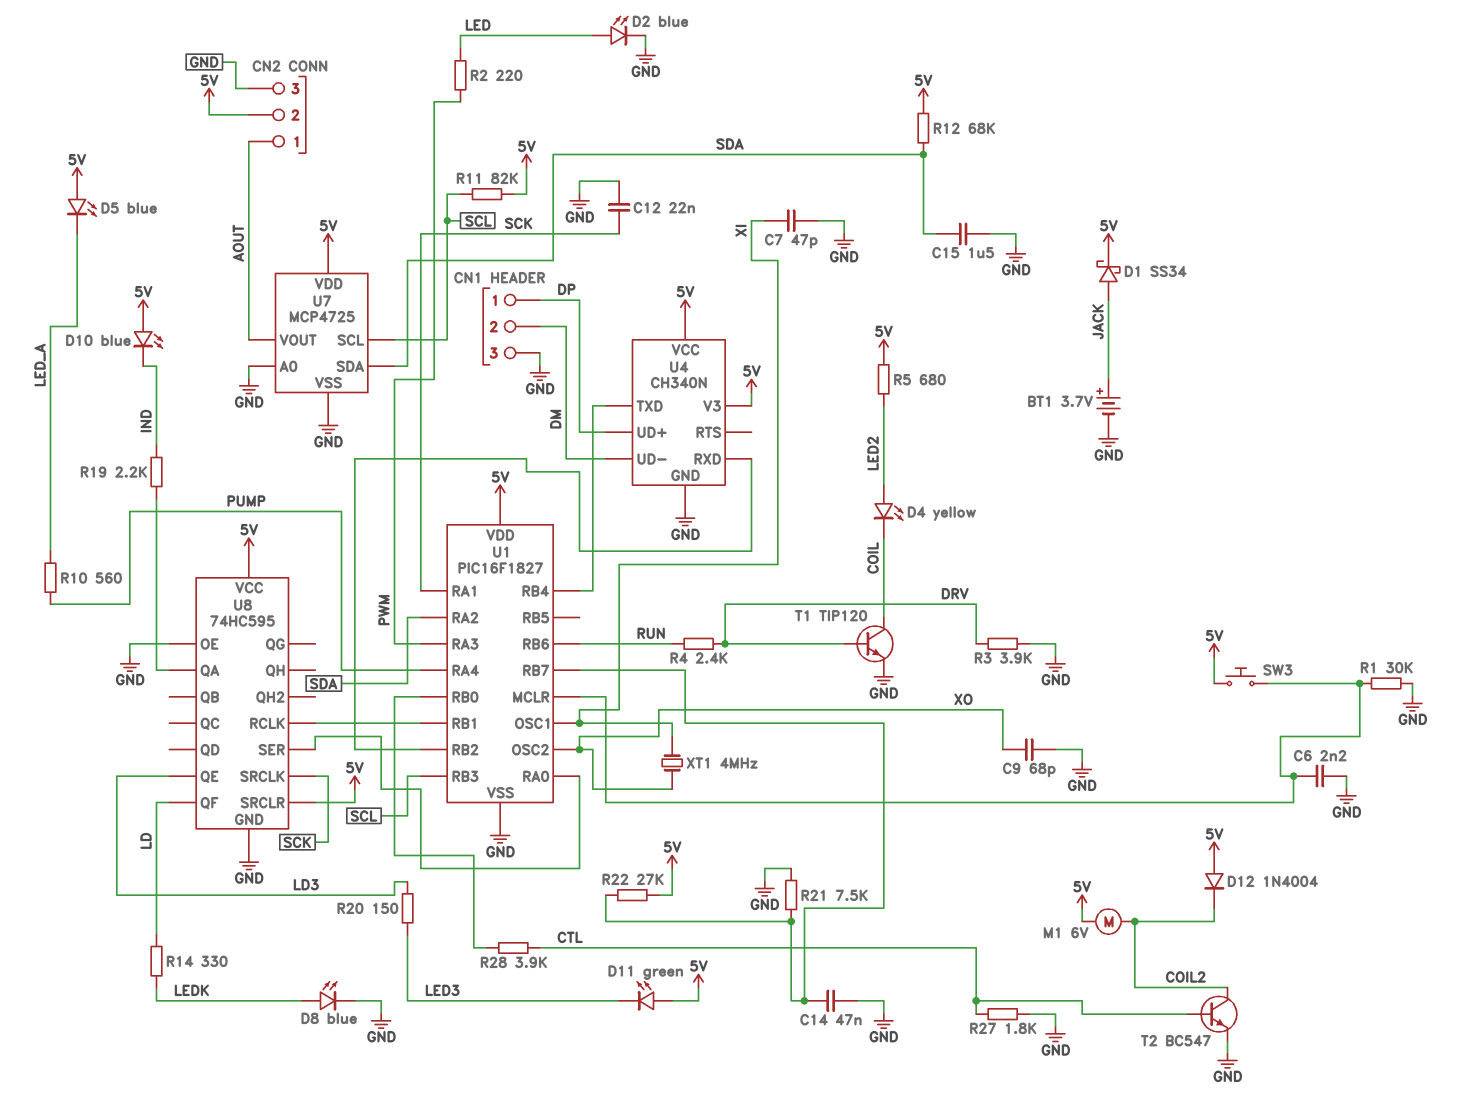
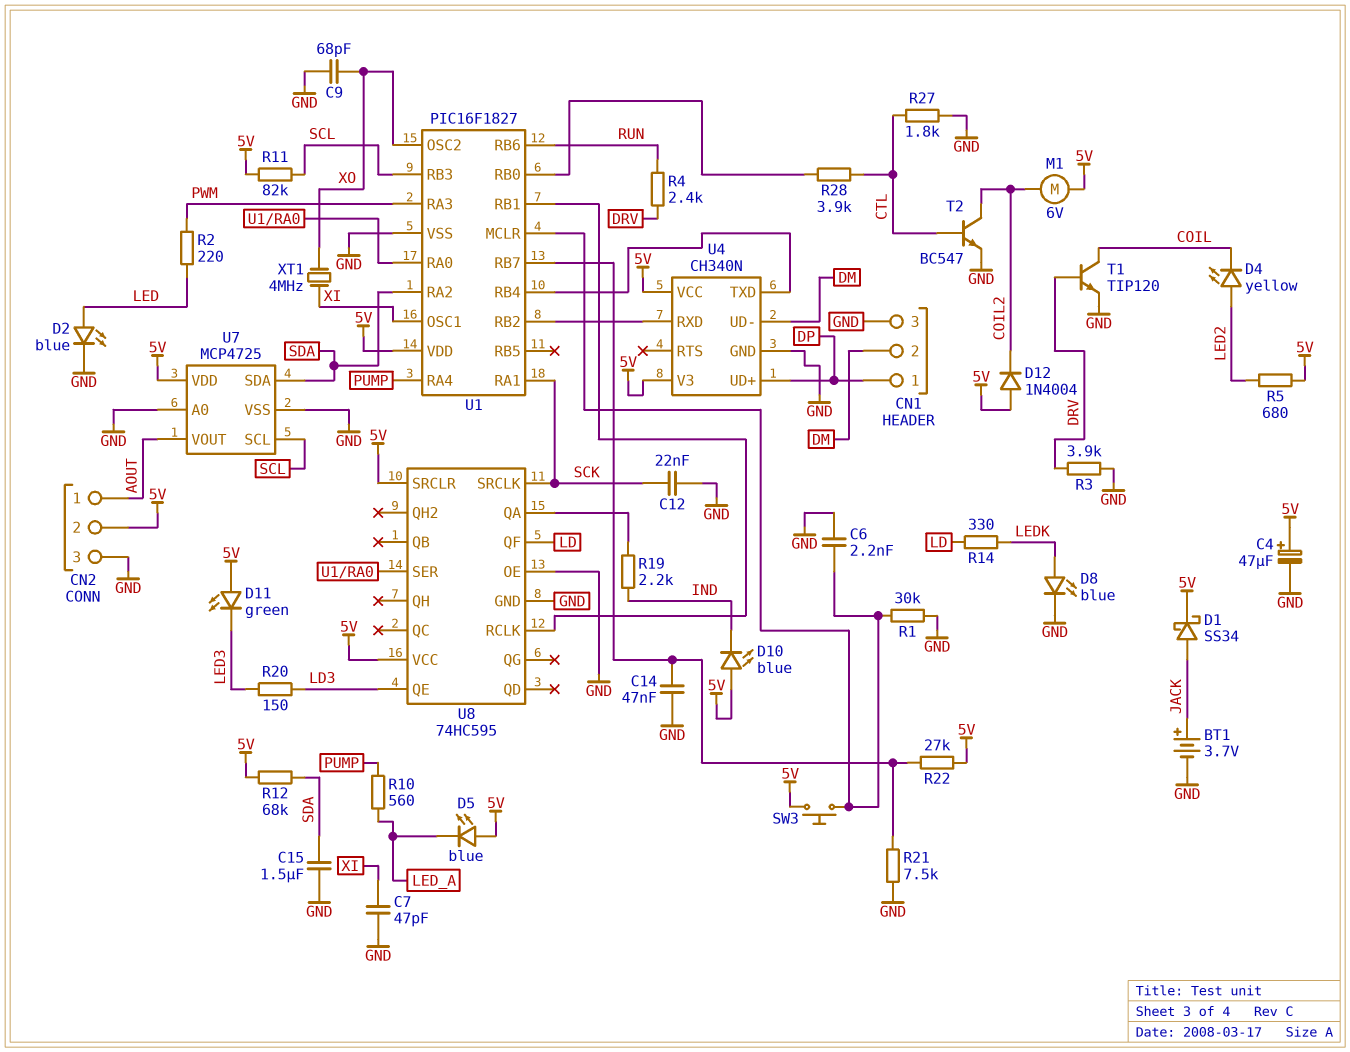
C4: none -> 47uF (plus 5V, minus GND)

